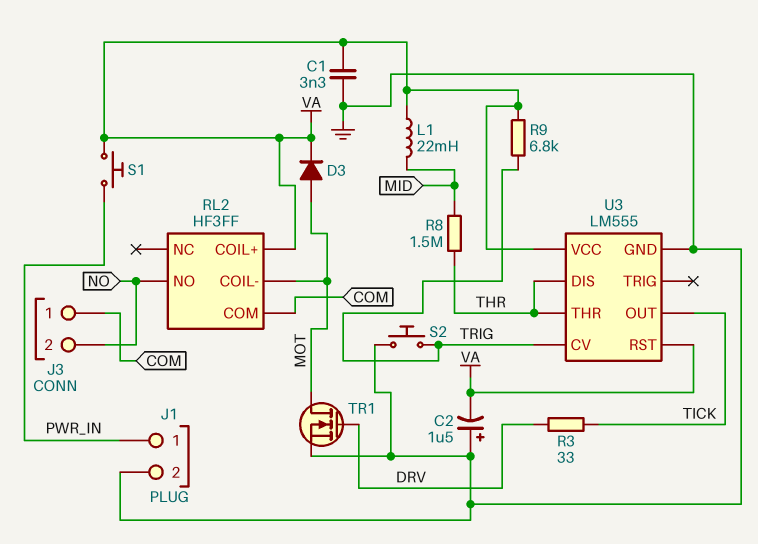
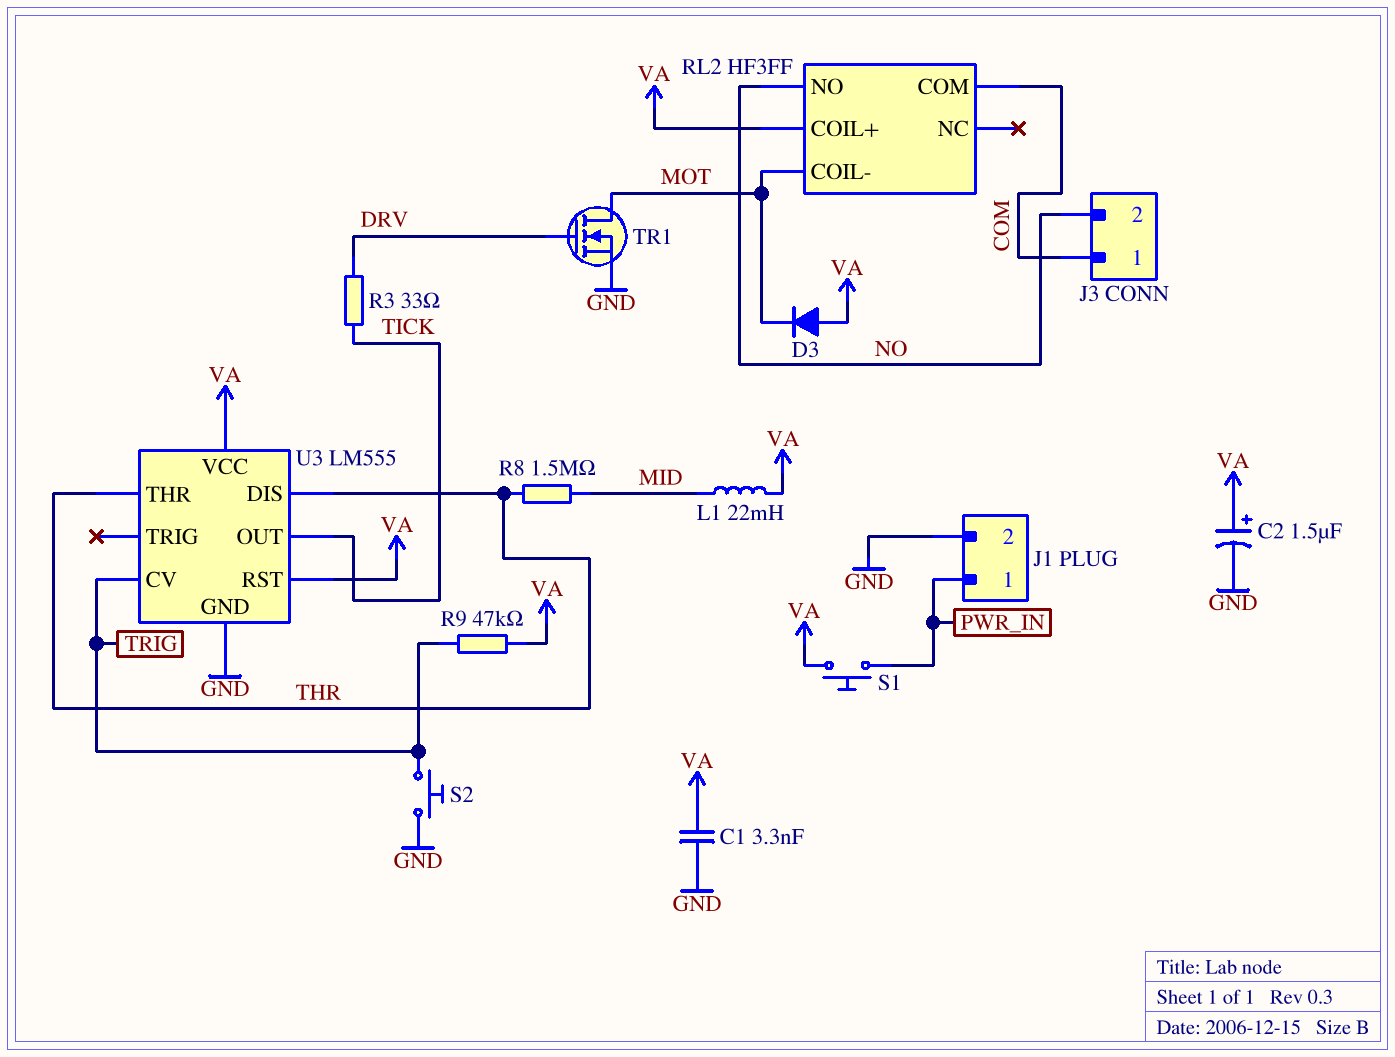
C2: 1.5uF (plus GND, minus VA) -> 1.5uF (plus VA, minus GND)
D3: diode (A MOT, K VA) -> diode (A VA, K MOT)
R9: 6.8k (TRIG, VA) -> 47k (TRIG, VA)

